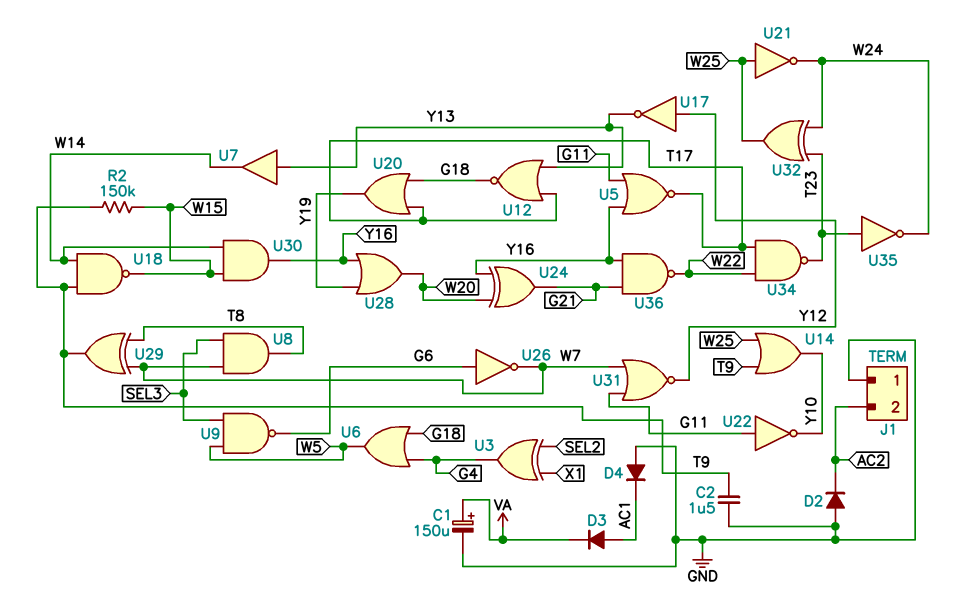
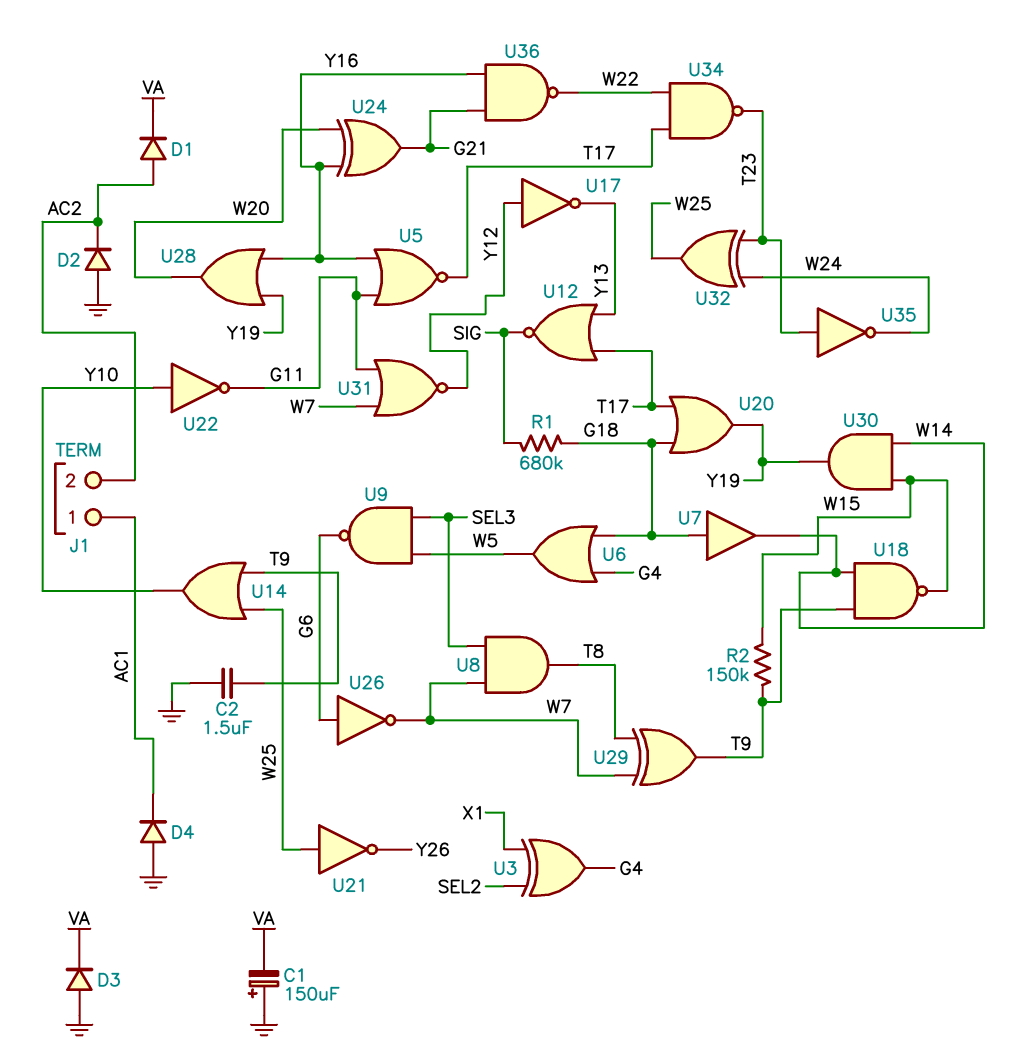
C1: 150uF (plus VA, minus GND) -> 150uF (plus GND, minus VA)
D1: none -> diode (A AC2, K VA)
D3: diode (A AC1, K VA) -> diode (A GND, K VA)
J1 pin 1: GND -> AC1
R1: none -> 680k (G18, SIG)
U7: buffer (in Y13, out W14) -> buffer (in G18, out W14)
U12: NOR (in T17, in Y13, out G18) -> NOR (in T17, in Y13, out SIG)
U21: NOT (in W25, out W24) -> NOT (in W25, out Y26)
U22: NOT (in G11, out Y10) -> NOT (in Y10, out G11)
U30: AND (in W14, in W15, out Y16) -> AND (in W14, in W15, out Y19)

